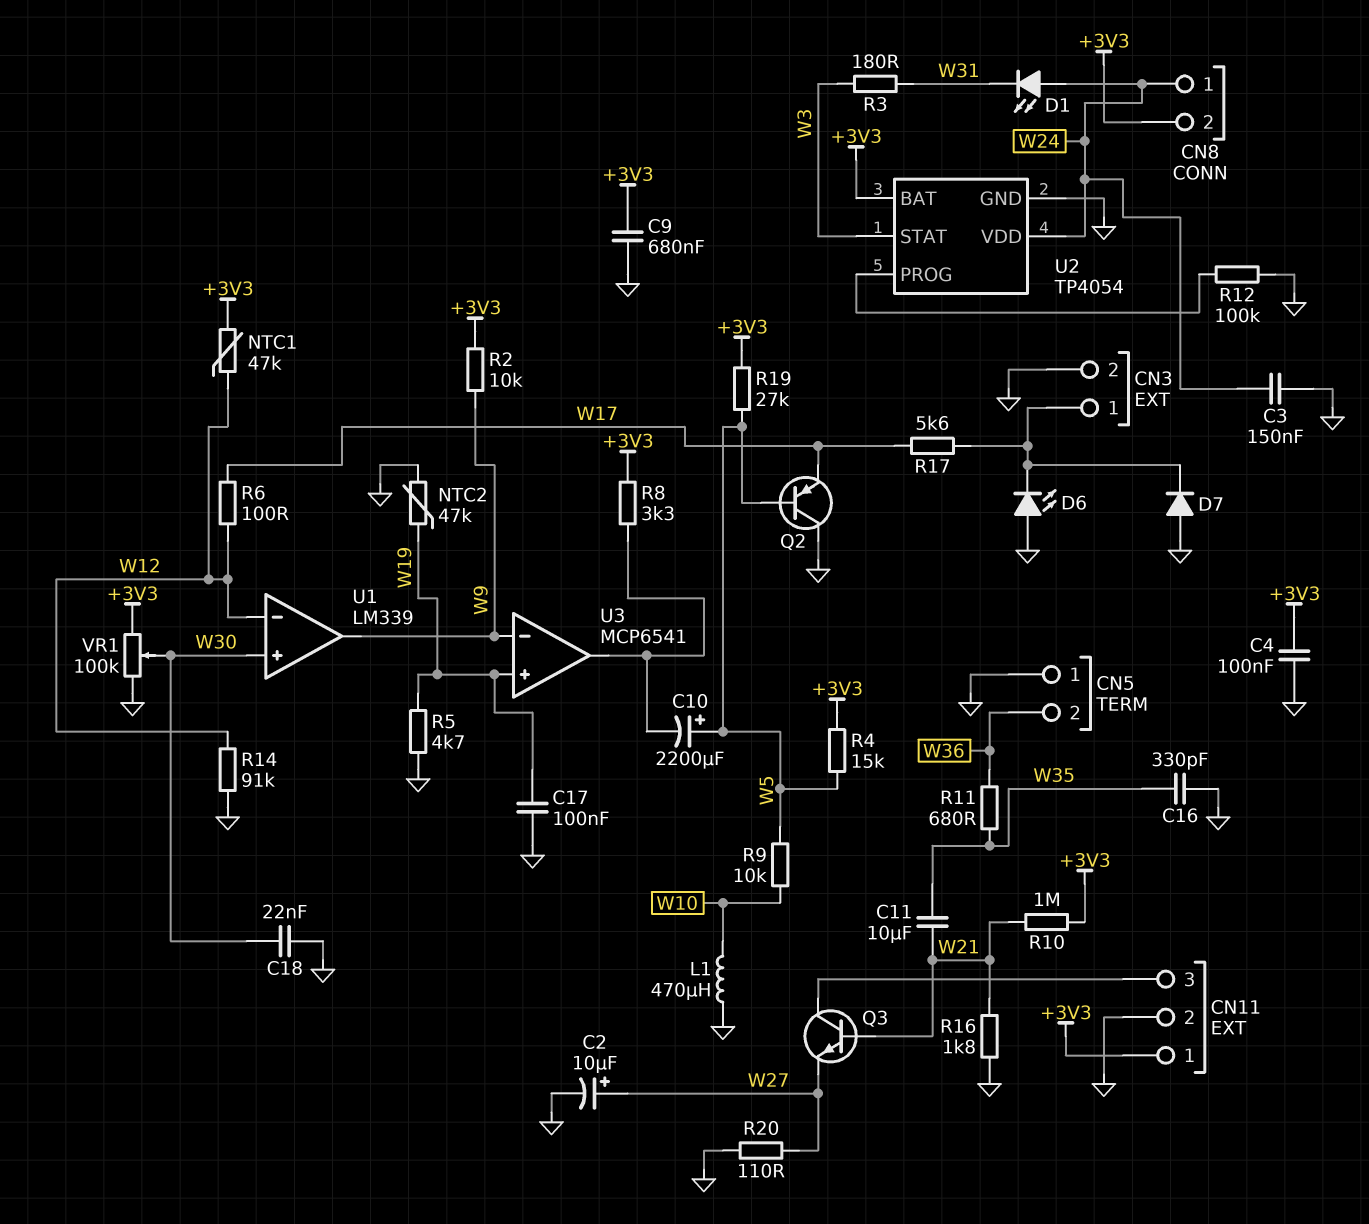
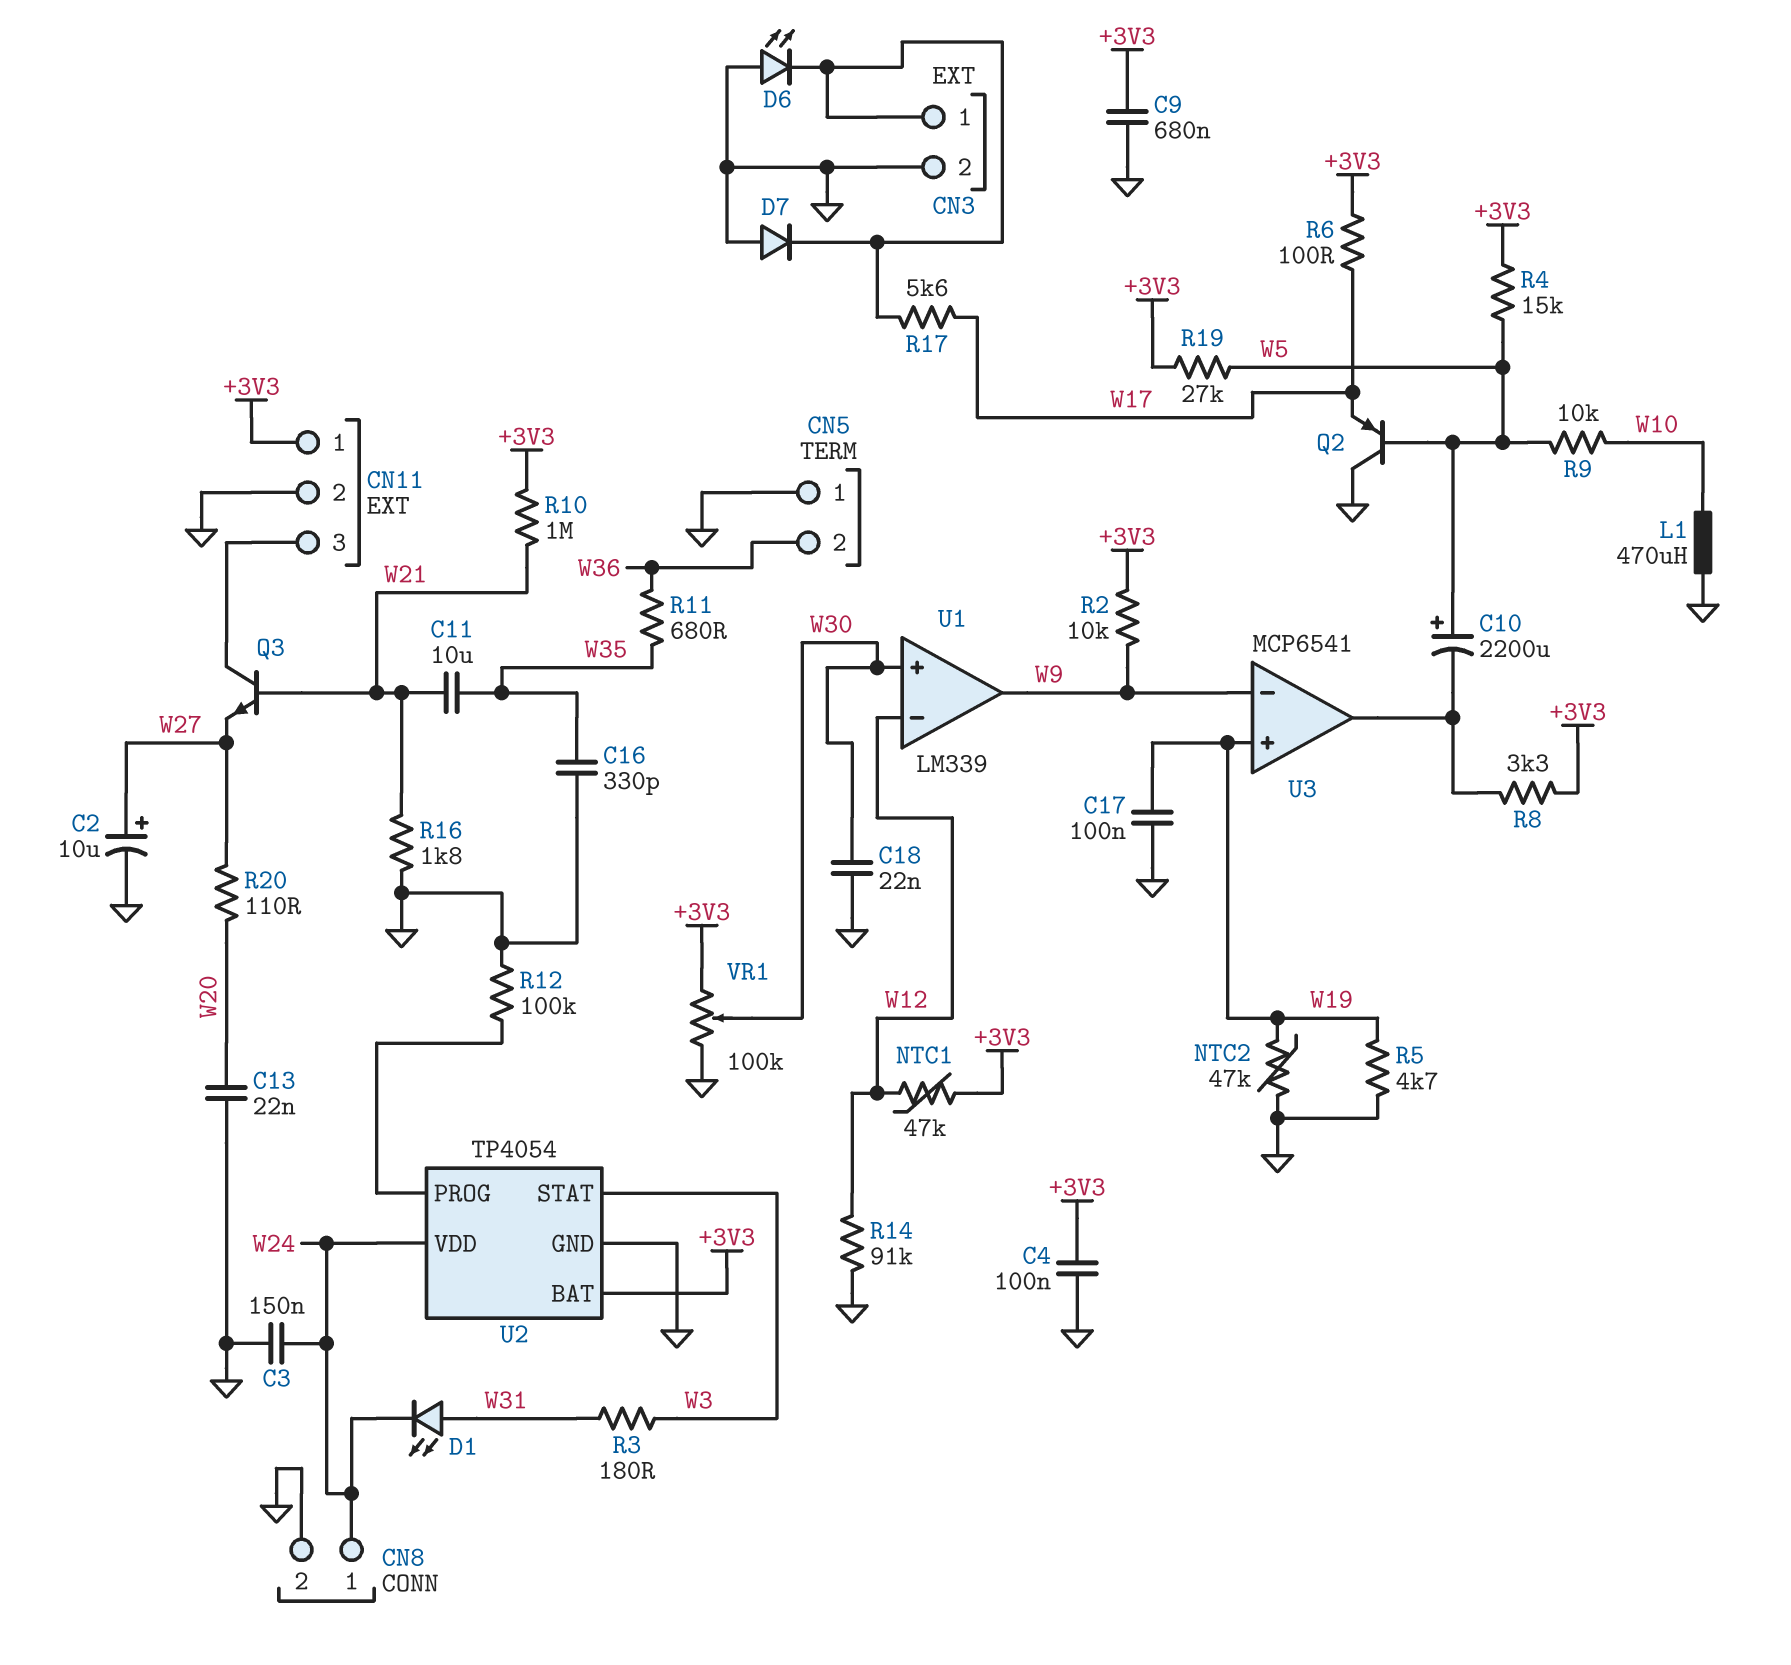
C13: none -> 22nF (GND, W20)
CN8 pin 2: +3V3 -> GND
D1: LED (A W24, K W31) -> LED (A W31, K W24)
R6: 100 (W12, W17) -> 100 (+3V3, W17)
R20: 110 (GND, W27) -> 110 (W20, W27)

